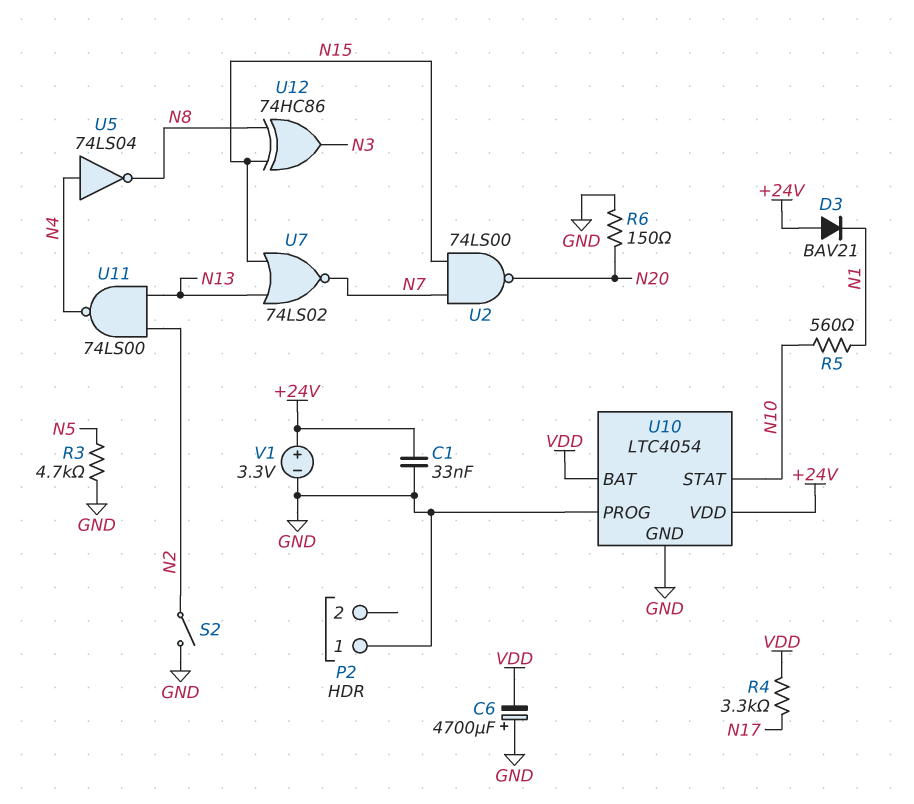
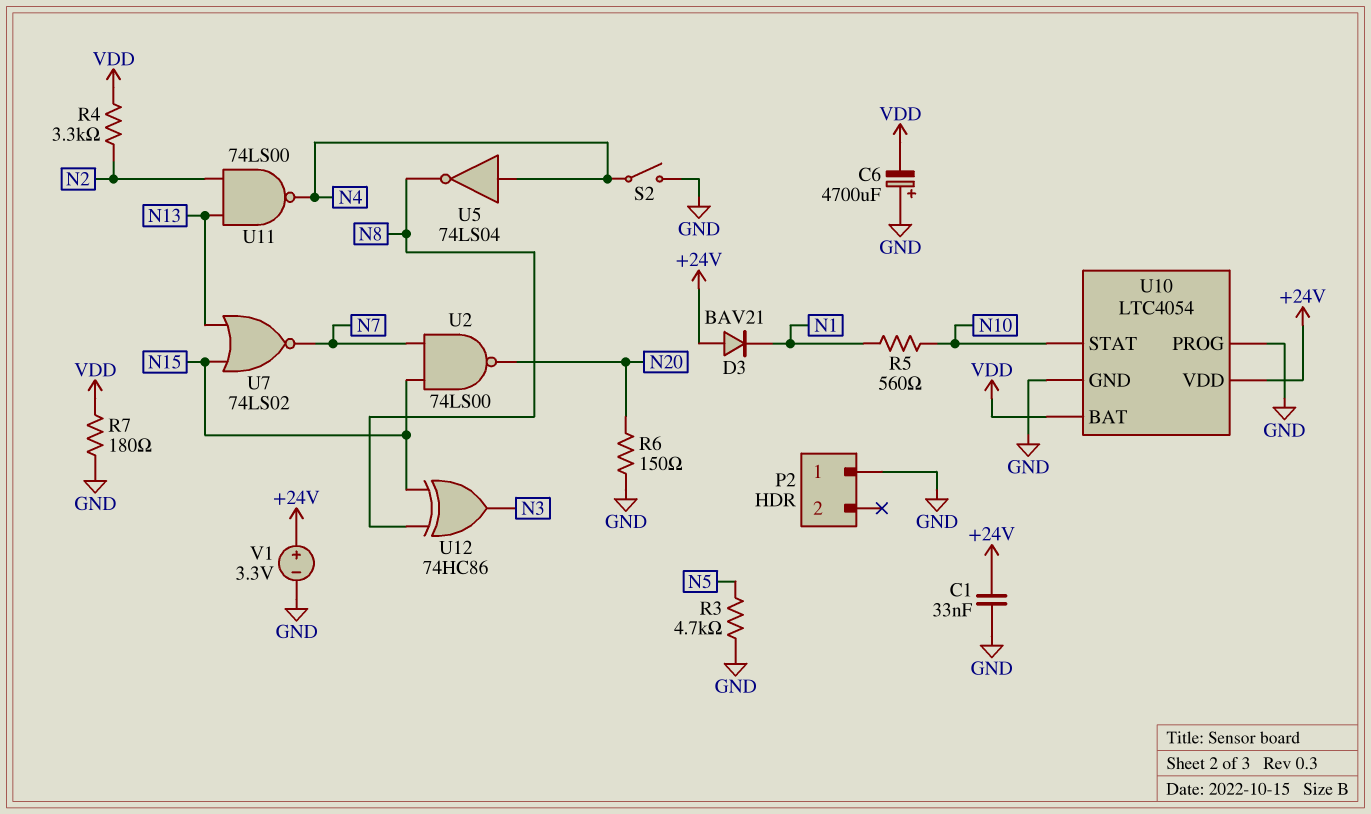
R4: 3.3k (N17, VDD) -> 3.3k (N2, VDD)
R7: none -> 180 (GND, VDD)
S2: switch (GND, N2) -> switch (GND, N4)

